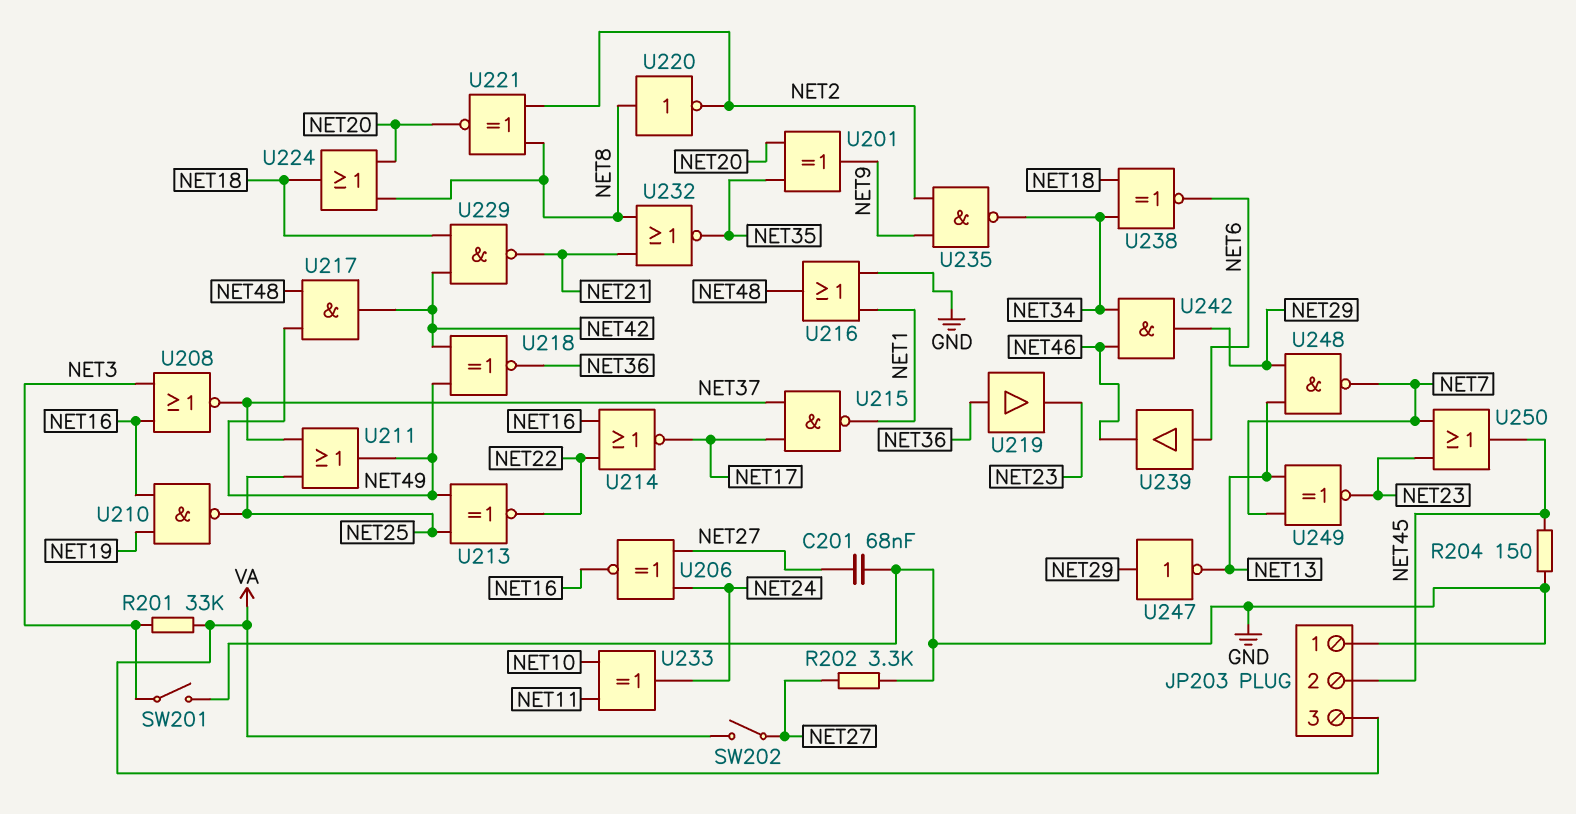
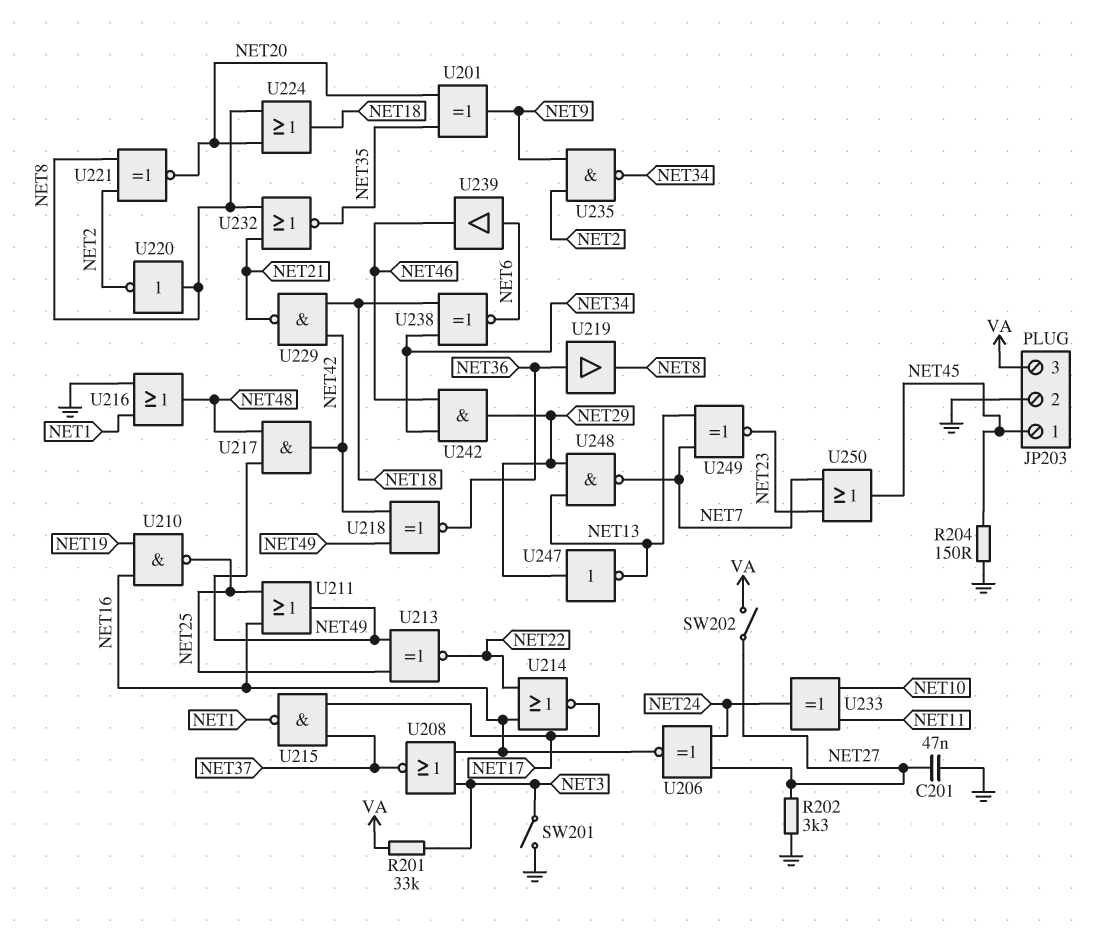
C201: 68nF (GND, NET27) -> 47nF (GND, NET27)
JP203 pin 1: GND -> NET45
JP203 pin 2: NET45 -> GND
U211: OR (in NET25, in NET37, out NET49) -> OR (in NET16, in NET25, out NET49)
U219: buffer (in NET36, out NET23) -> buffer (in NET36, out NET8)

